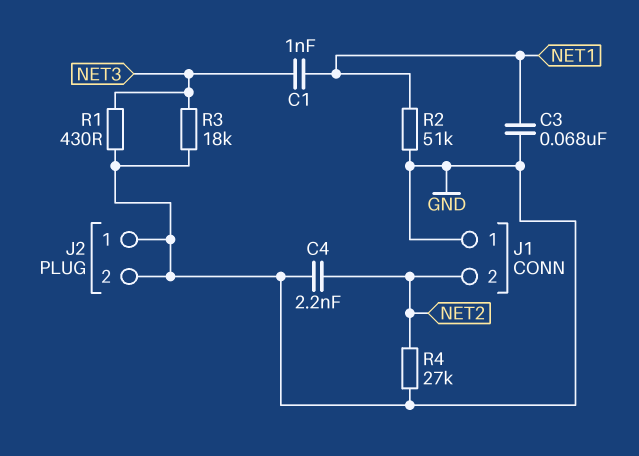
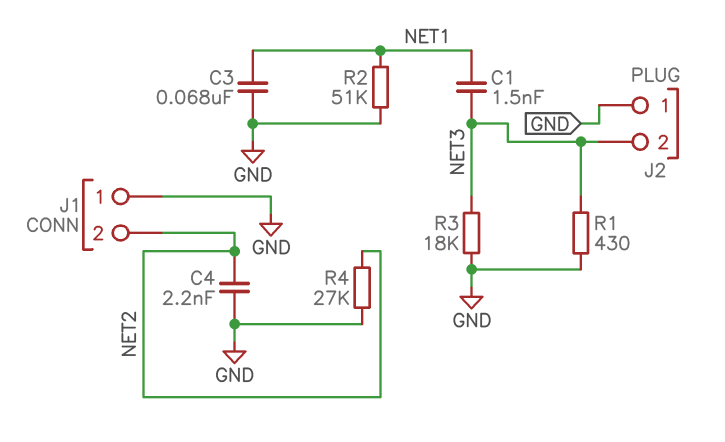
C1: 1nF (NET1, NET3) -> 1.5nF (NET1, NET3)
J2 pin 2: GND -> NET3

